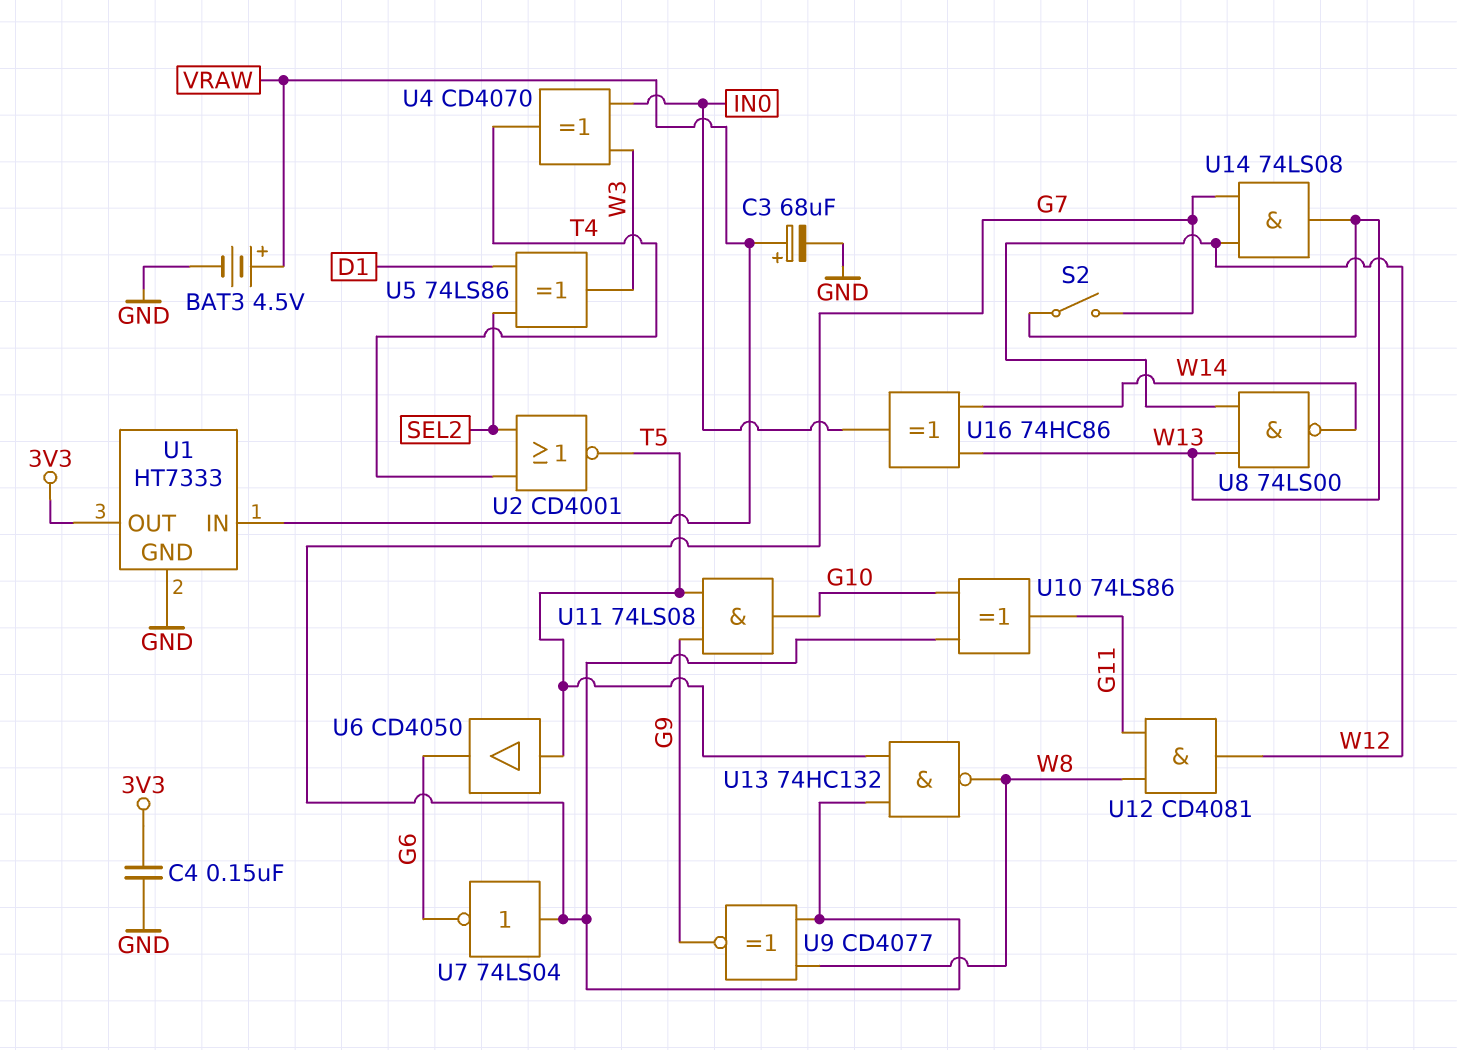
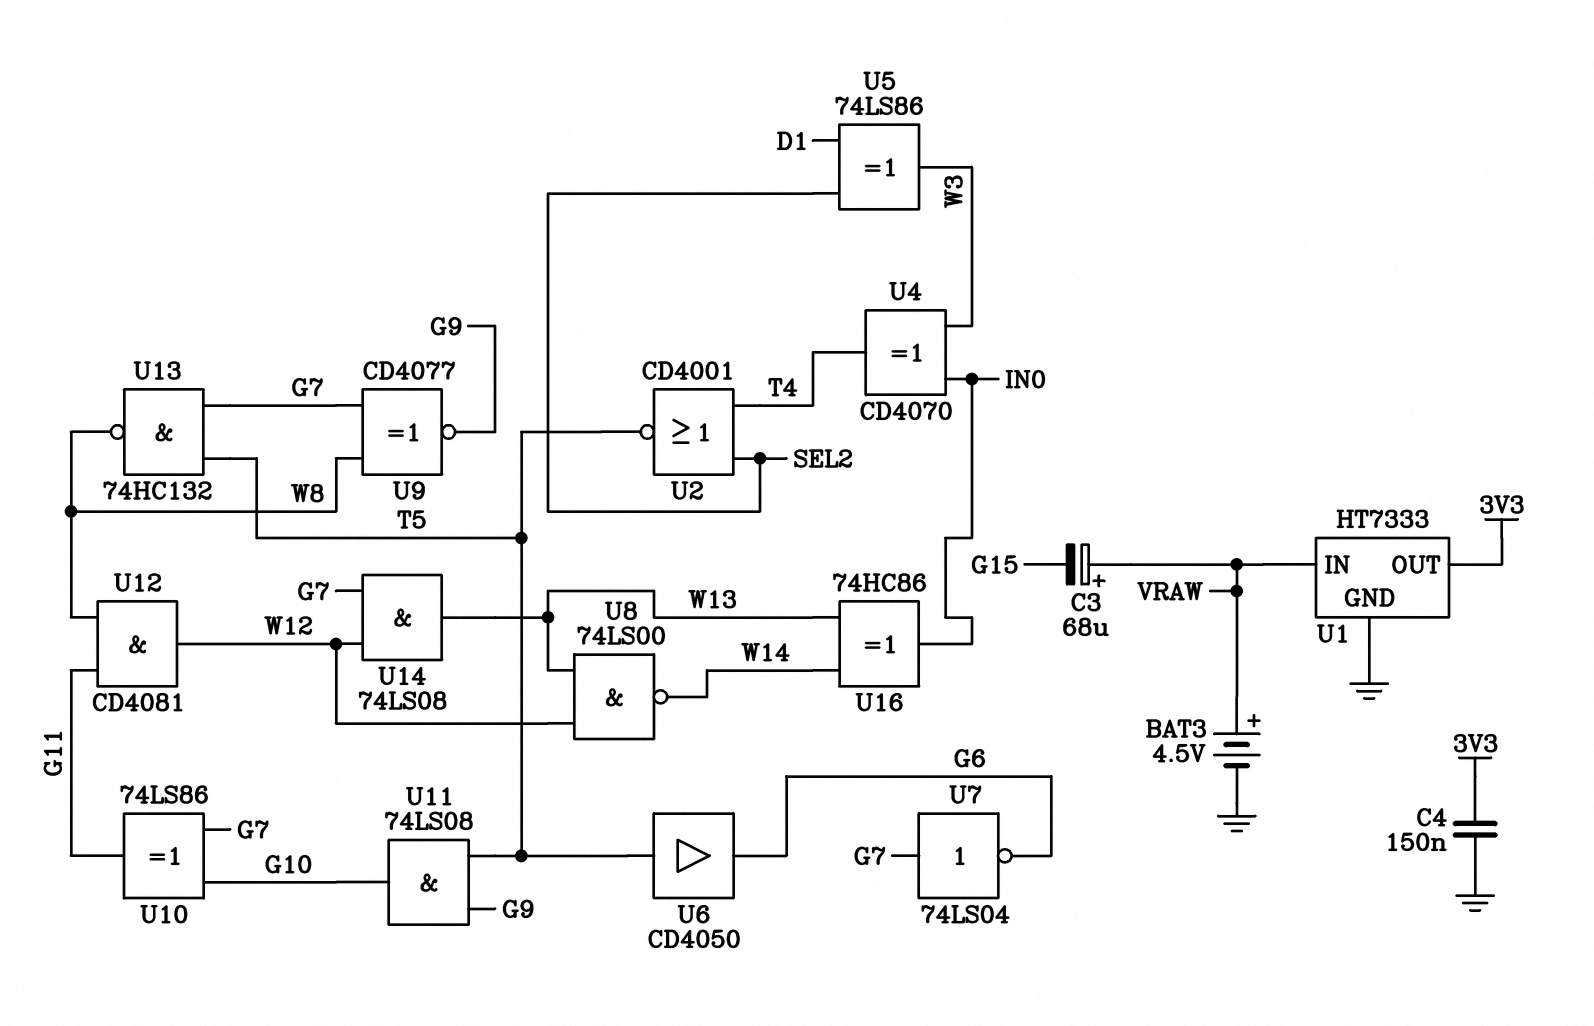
C3: 68uF (plus VRAW, minus GND) -> 68uF (plus VRAW, minus G15)
S2: switch (G7, W13) -> none

